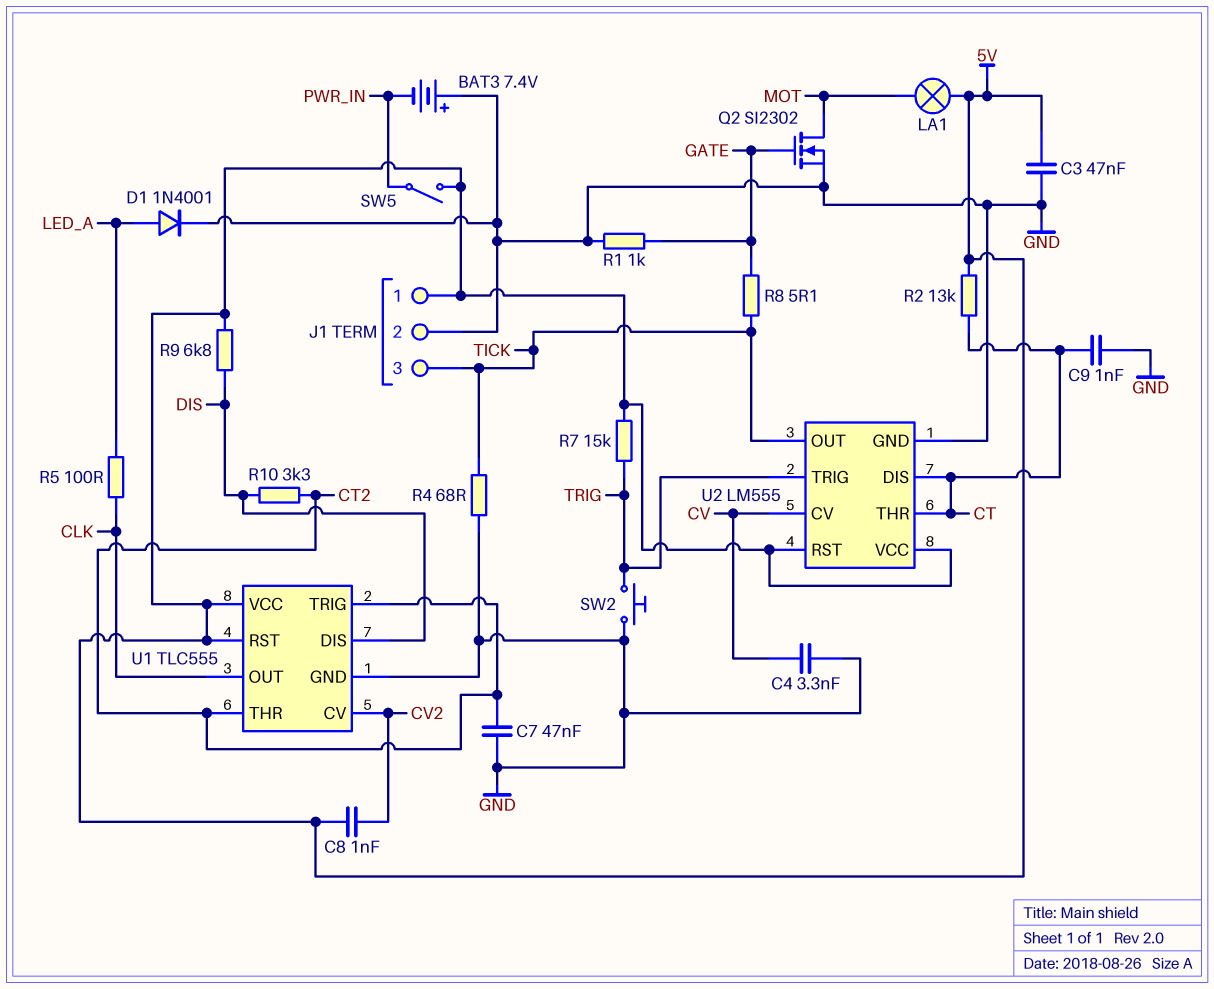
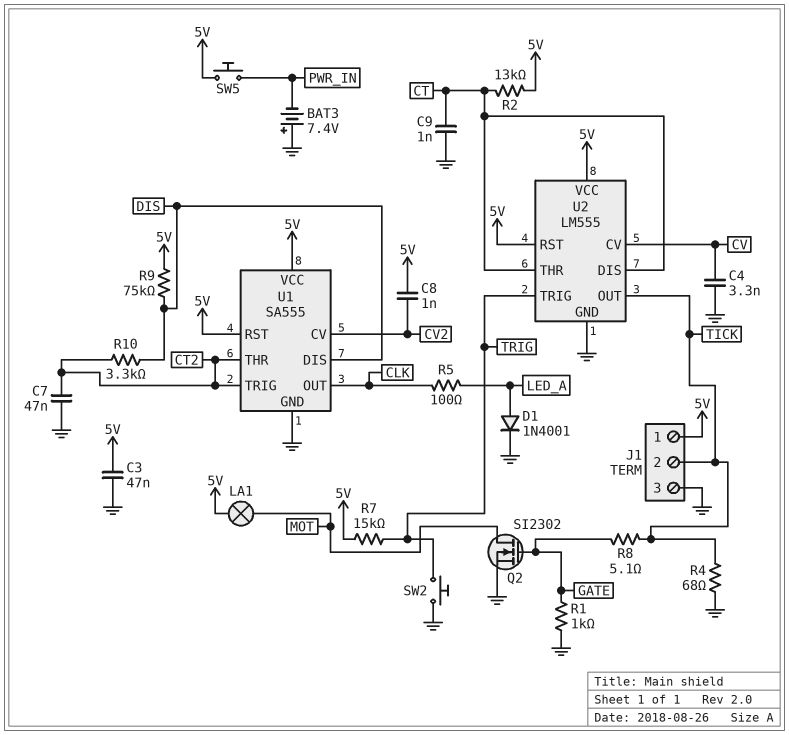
J1 pin 2: GND -> TICK
J1 pin 3: TICK -> GND
R9: 6.8k (5V, DIS) -> 75k (5V, DIS)
SW5: switch (5V, PWR_IN) -> button (5V, PWR_IN)
U1: TLC555 -> SA555

